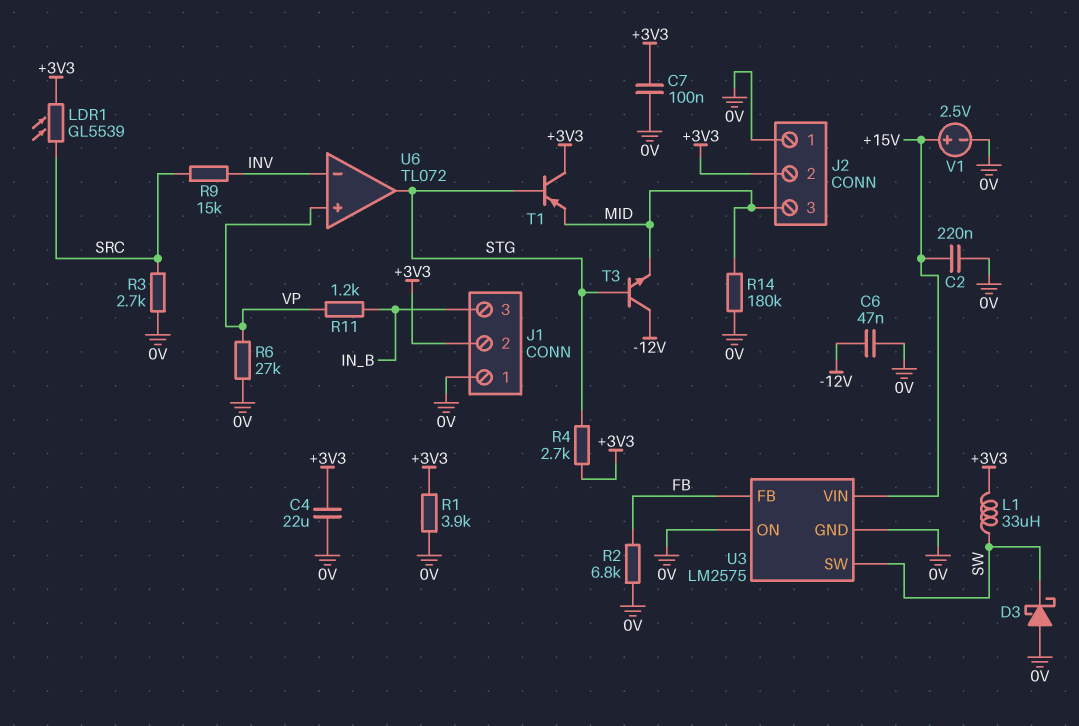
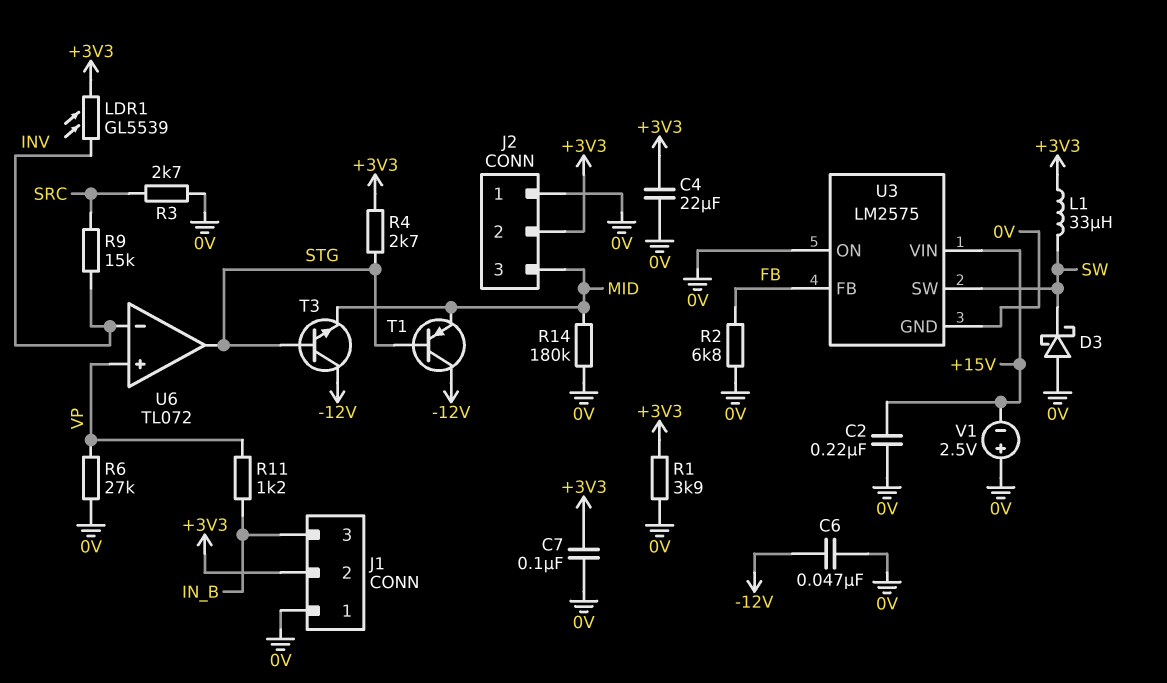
LDR1: GL5539 (+3V3, SRC) -> GL5539 (+3V3, INV)
T1: PNP (B STG, C +3V3, E MID) -> PNP (B STG, C -12V, E MID)
V1: 2.5V (plus +15V, minus 0V) -> 2.5V (plus 0V, minus +15V)

